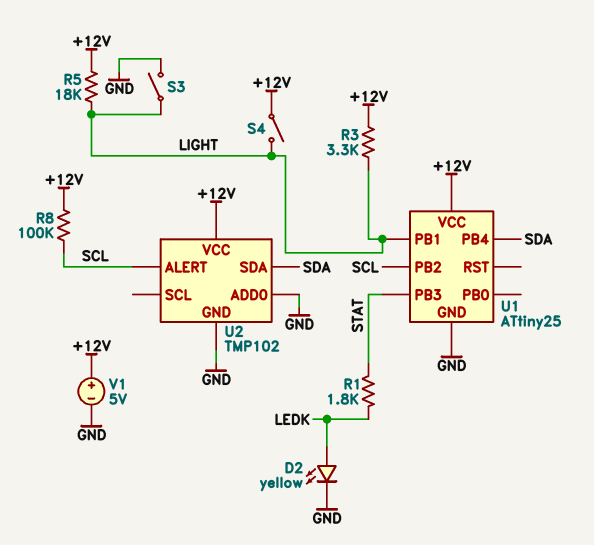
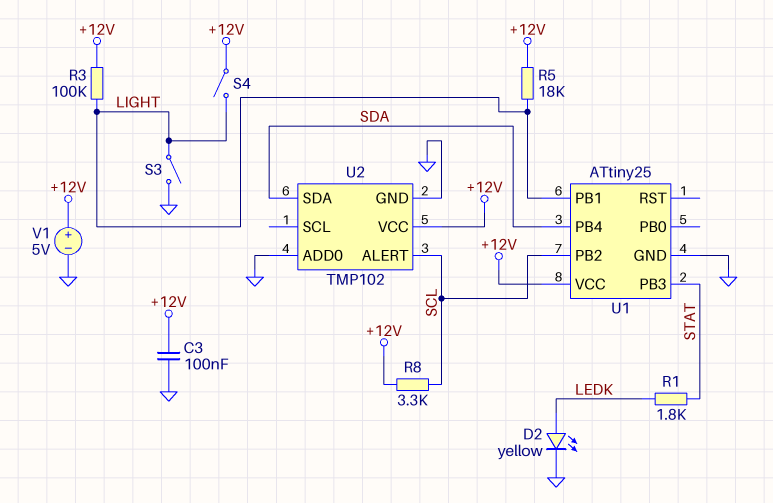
C3: none -> 100nF (+12V, GND)
R3: 3.3k (+12V, LIGHT) -> 100k (+12V, LIGHT)
R8: 100k (+12V, SCL) -> 3.3k (+12V, SCL)

